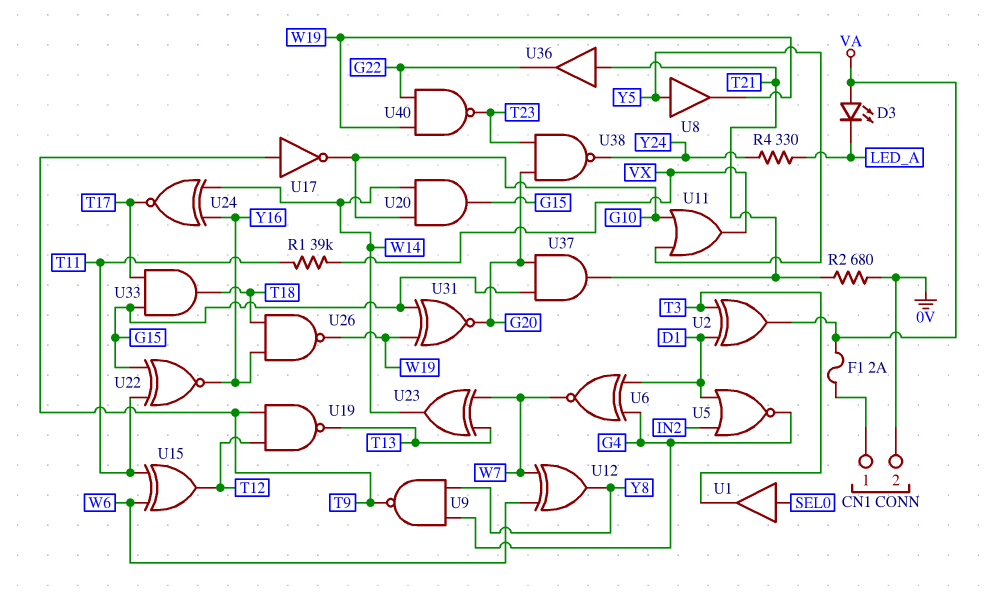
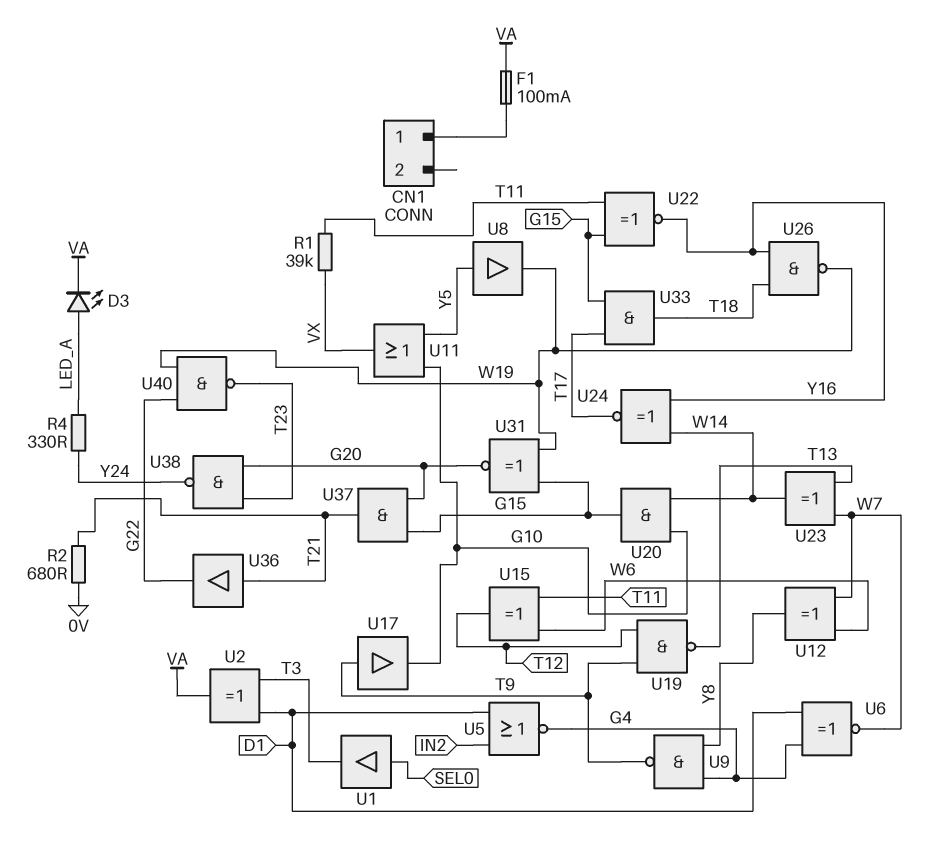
CN1 pin 2: 0V -> none
D3: LED (A VA, K LED_A) -> LED (A LED_A, K VA)
F1: 2A (CN1/1, VA) -> 100mA (CN1/1, VA)
U17: NOT (in T9, out G10) -> buffer (in T9, out G10)

